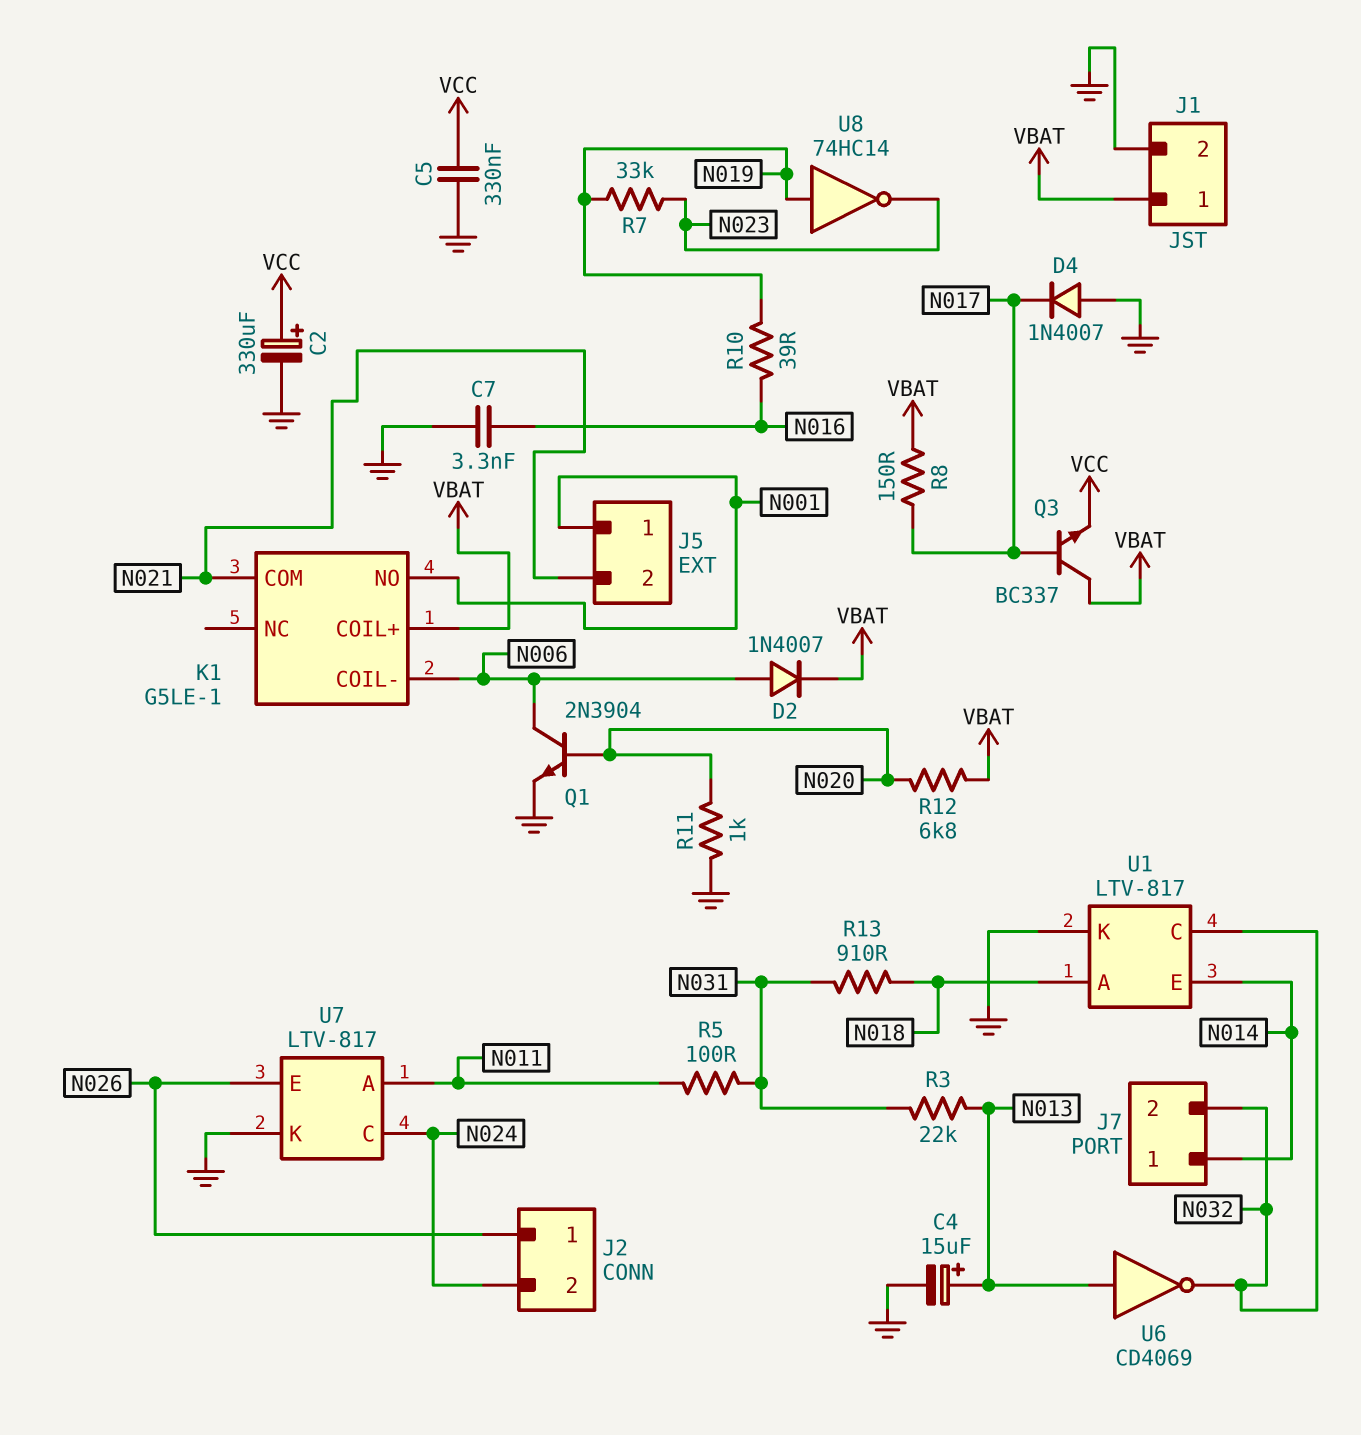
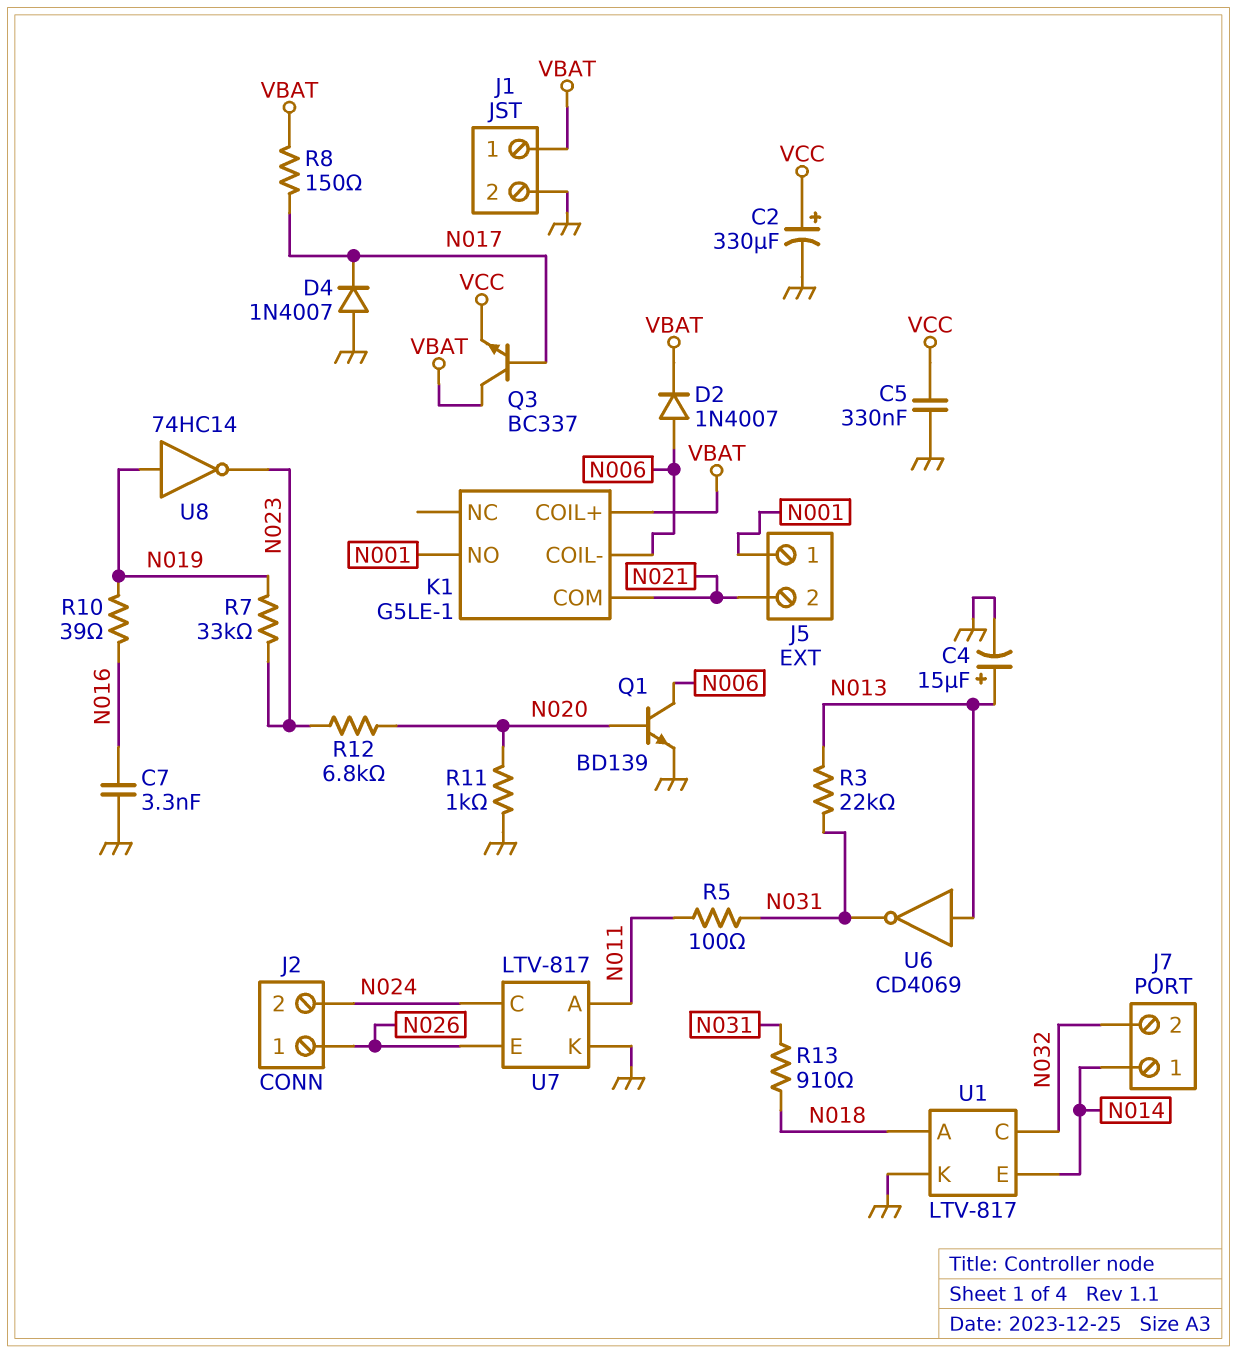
Q1: NPN 2N3904 (B N020, C N006, E GND) -> NPN BD139 (B N020, C N006, E GND)
R12: 6.8k (N020, VBAT) -> 6.8k (N020, N023)
U6: NOT CD4069 (in N013, out N032) -> NOT CD4069 (in N013, out N031)

